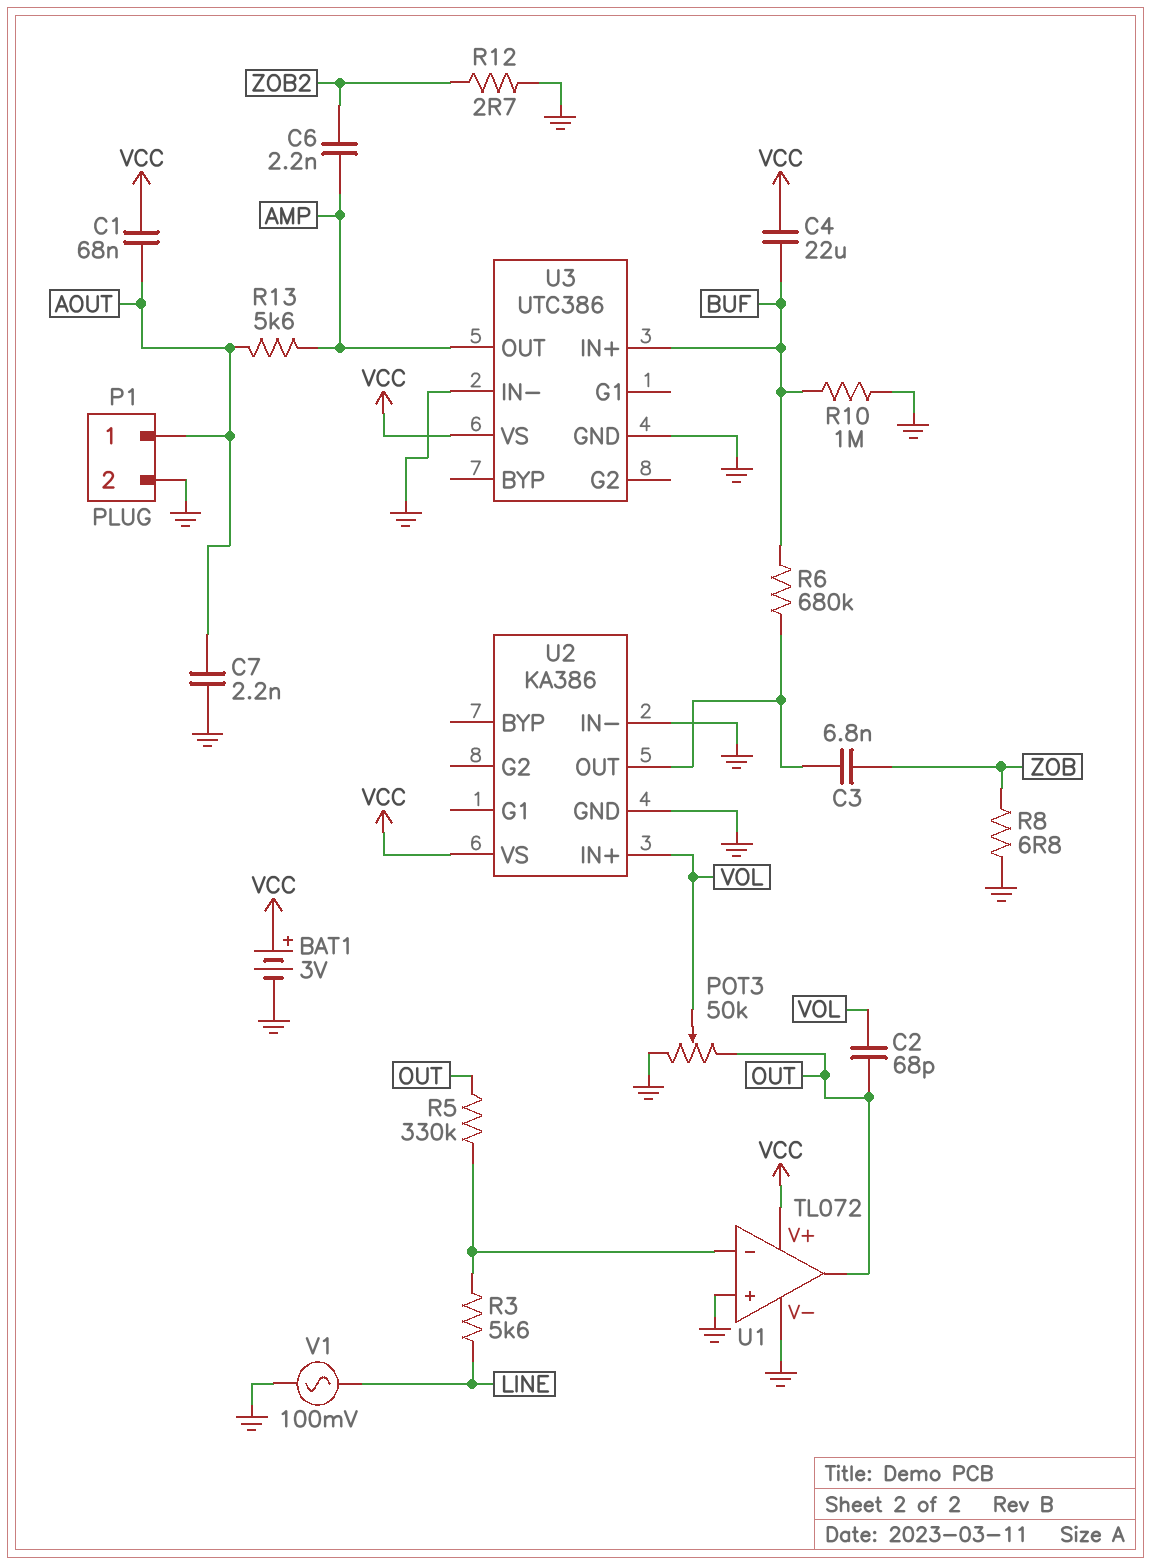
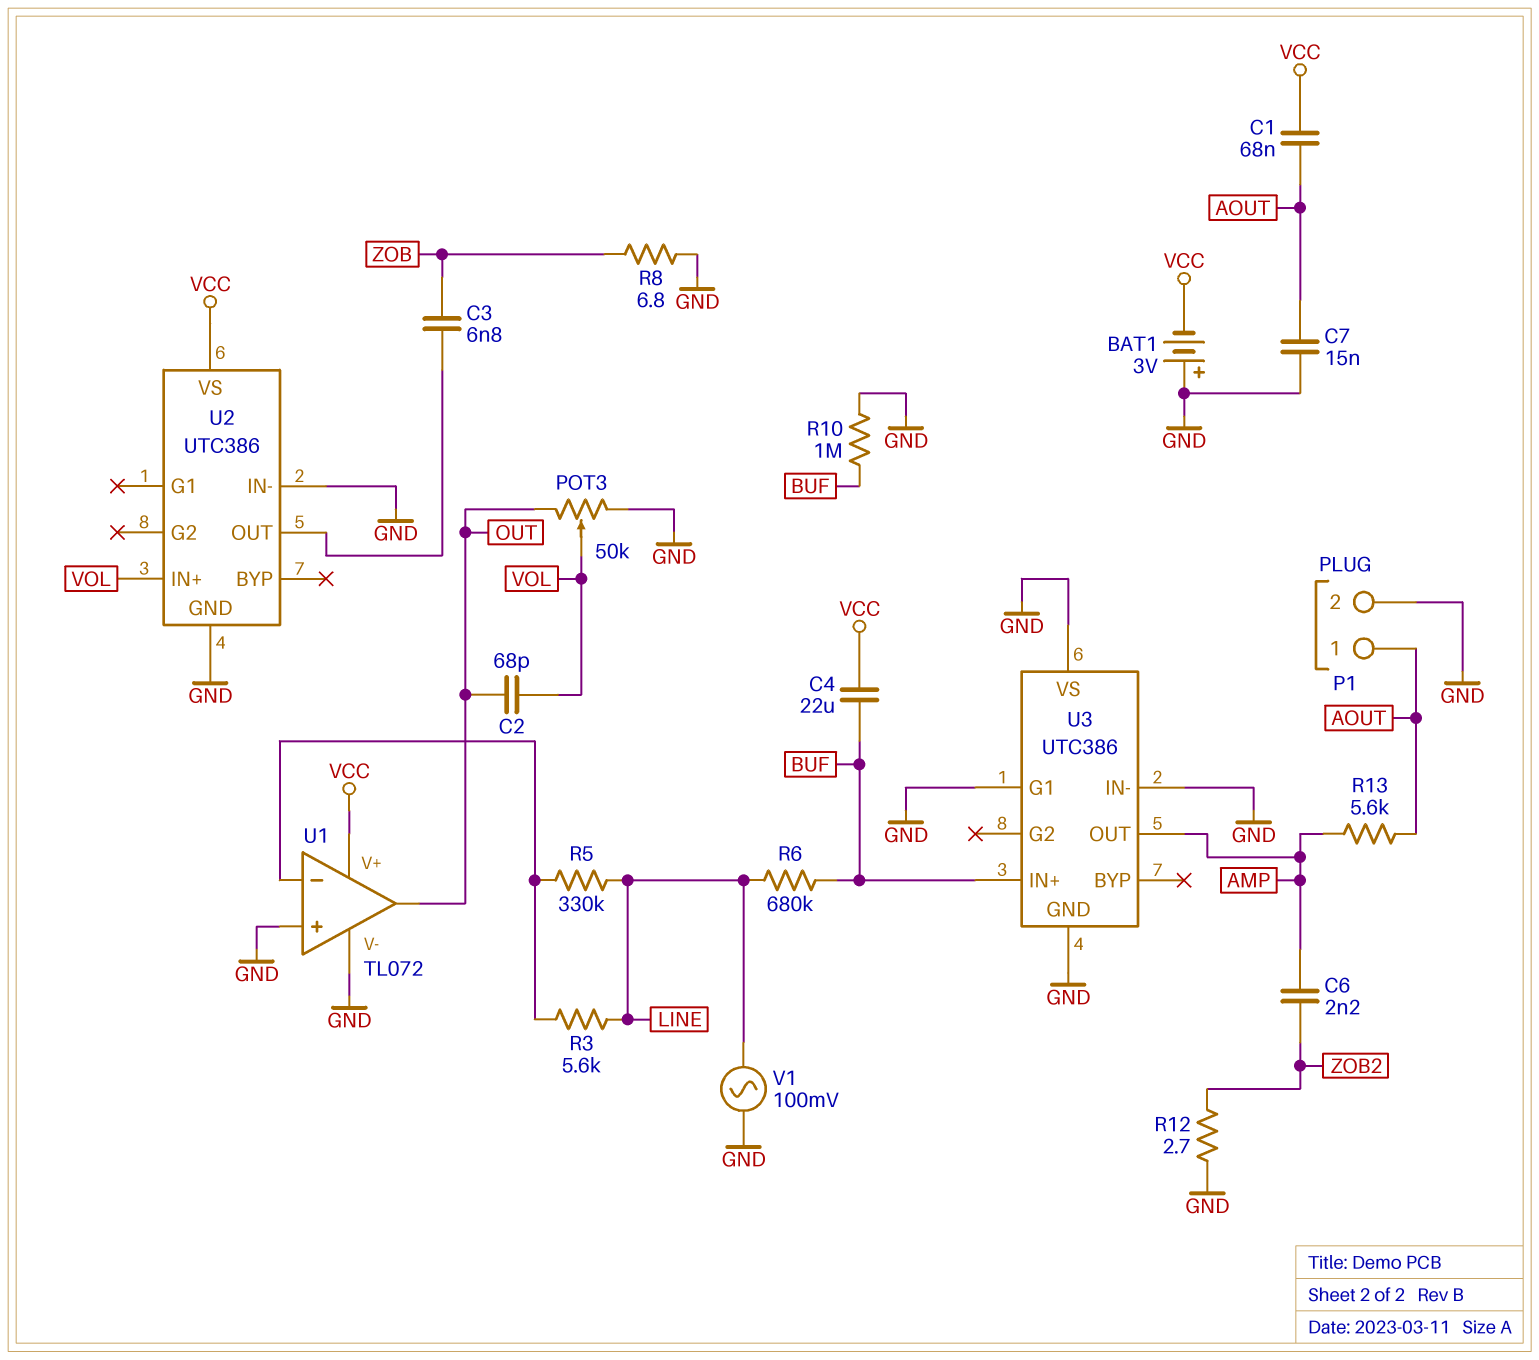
BAT1: 3V (plus VCC, minus GND) -> 3V (plus GND, minus VCC)
C7: 2.2nF (AOUT, GND) -> 15nF (AOUT, GND)
R5: 330k (OUT, U1/in-) -> 330k (LINE, U1/in-)
R6: 680k (BUF, U2/OUT) -> 680k (BUF, LINE)
U2: KA386 -> UTC386
U3 pin G1: none -> GND
U3 pin VS: VCC -> GND

